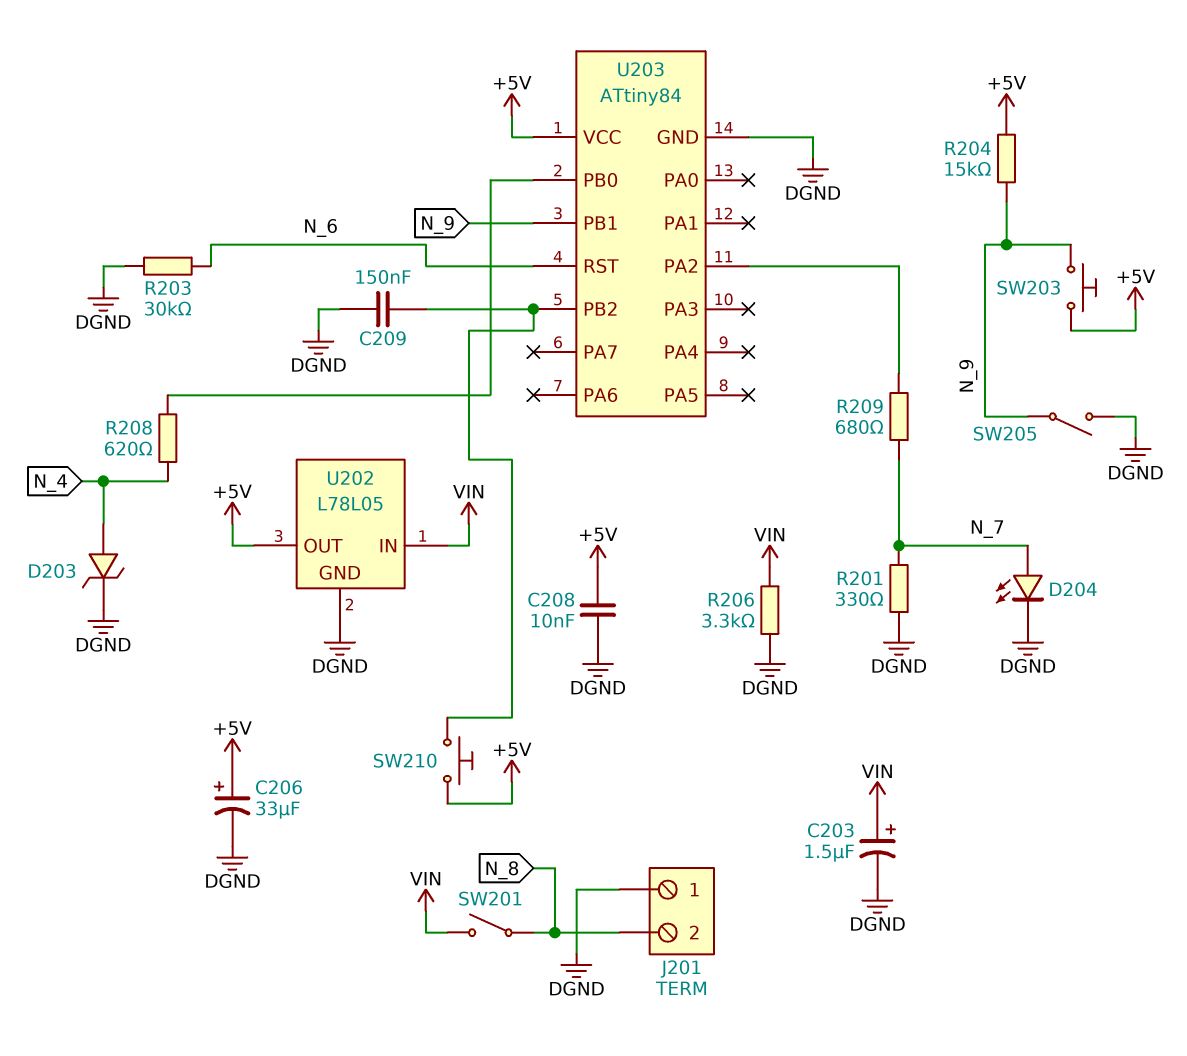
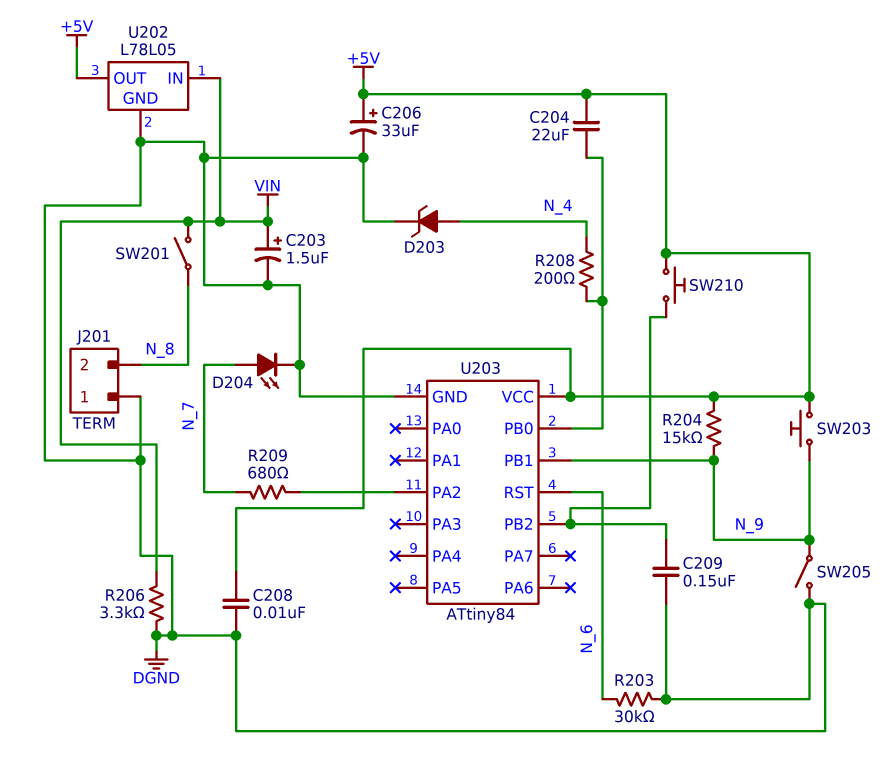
C204: none -> 22uF (+5V, U203/PB0)
R201: 330 (DGND, N_7) -> none
R208: 620 (N_4, U203/PB0) -> 200 (N_4, U203/PB0)

